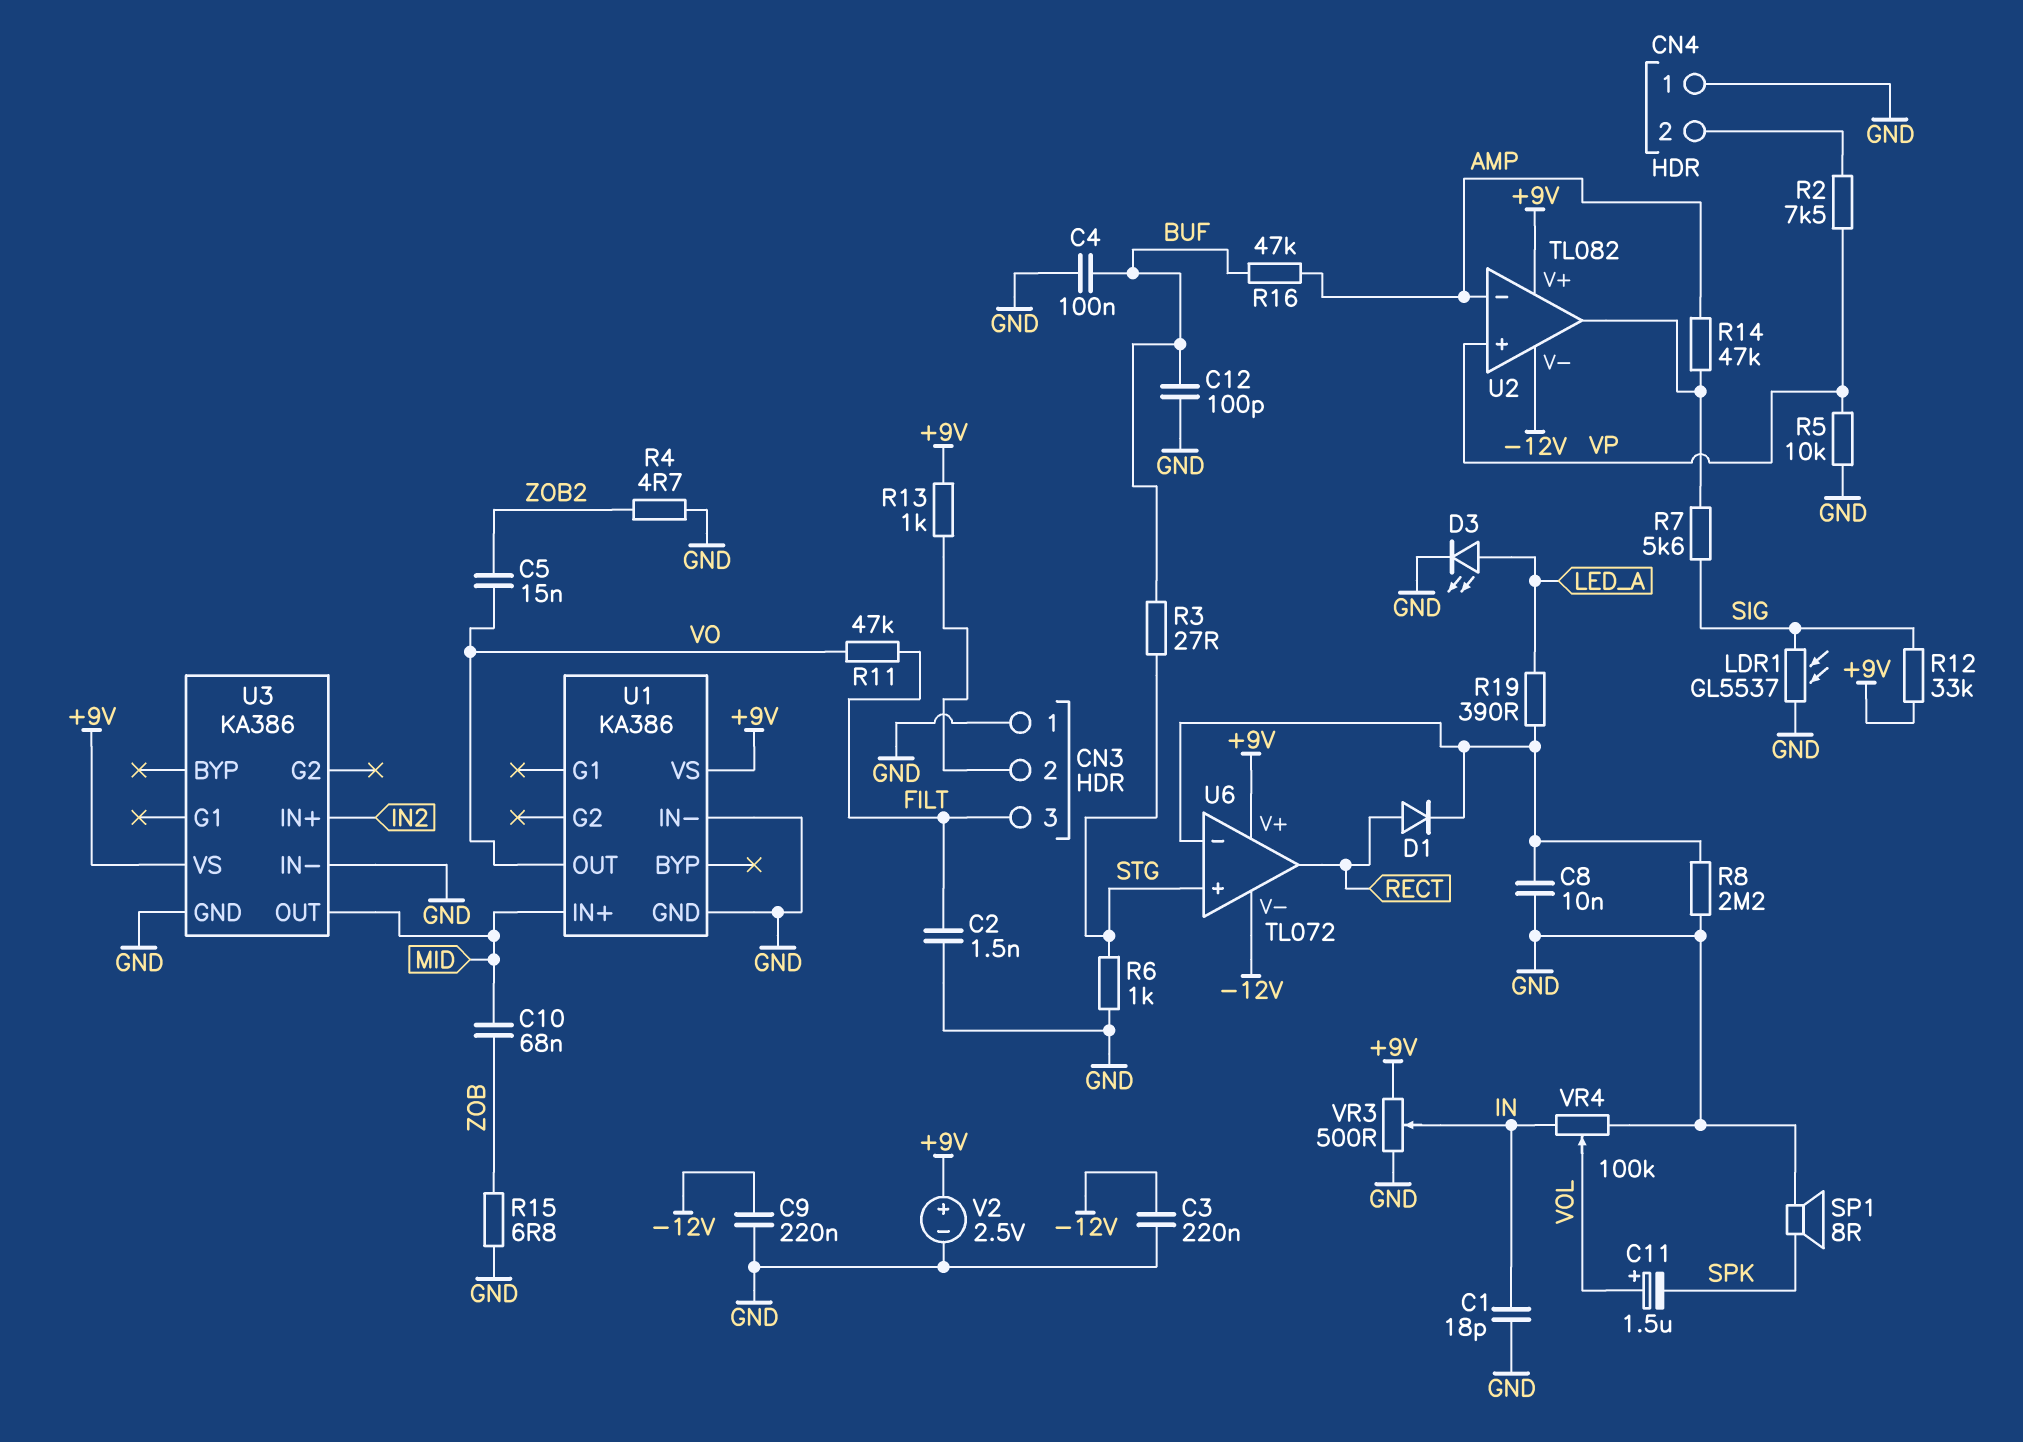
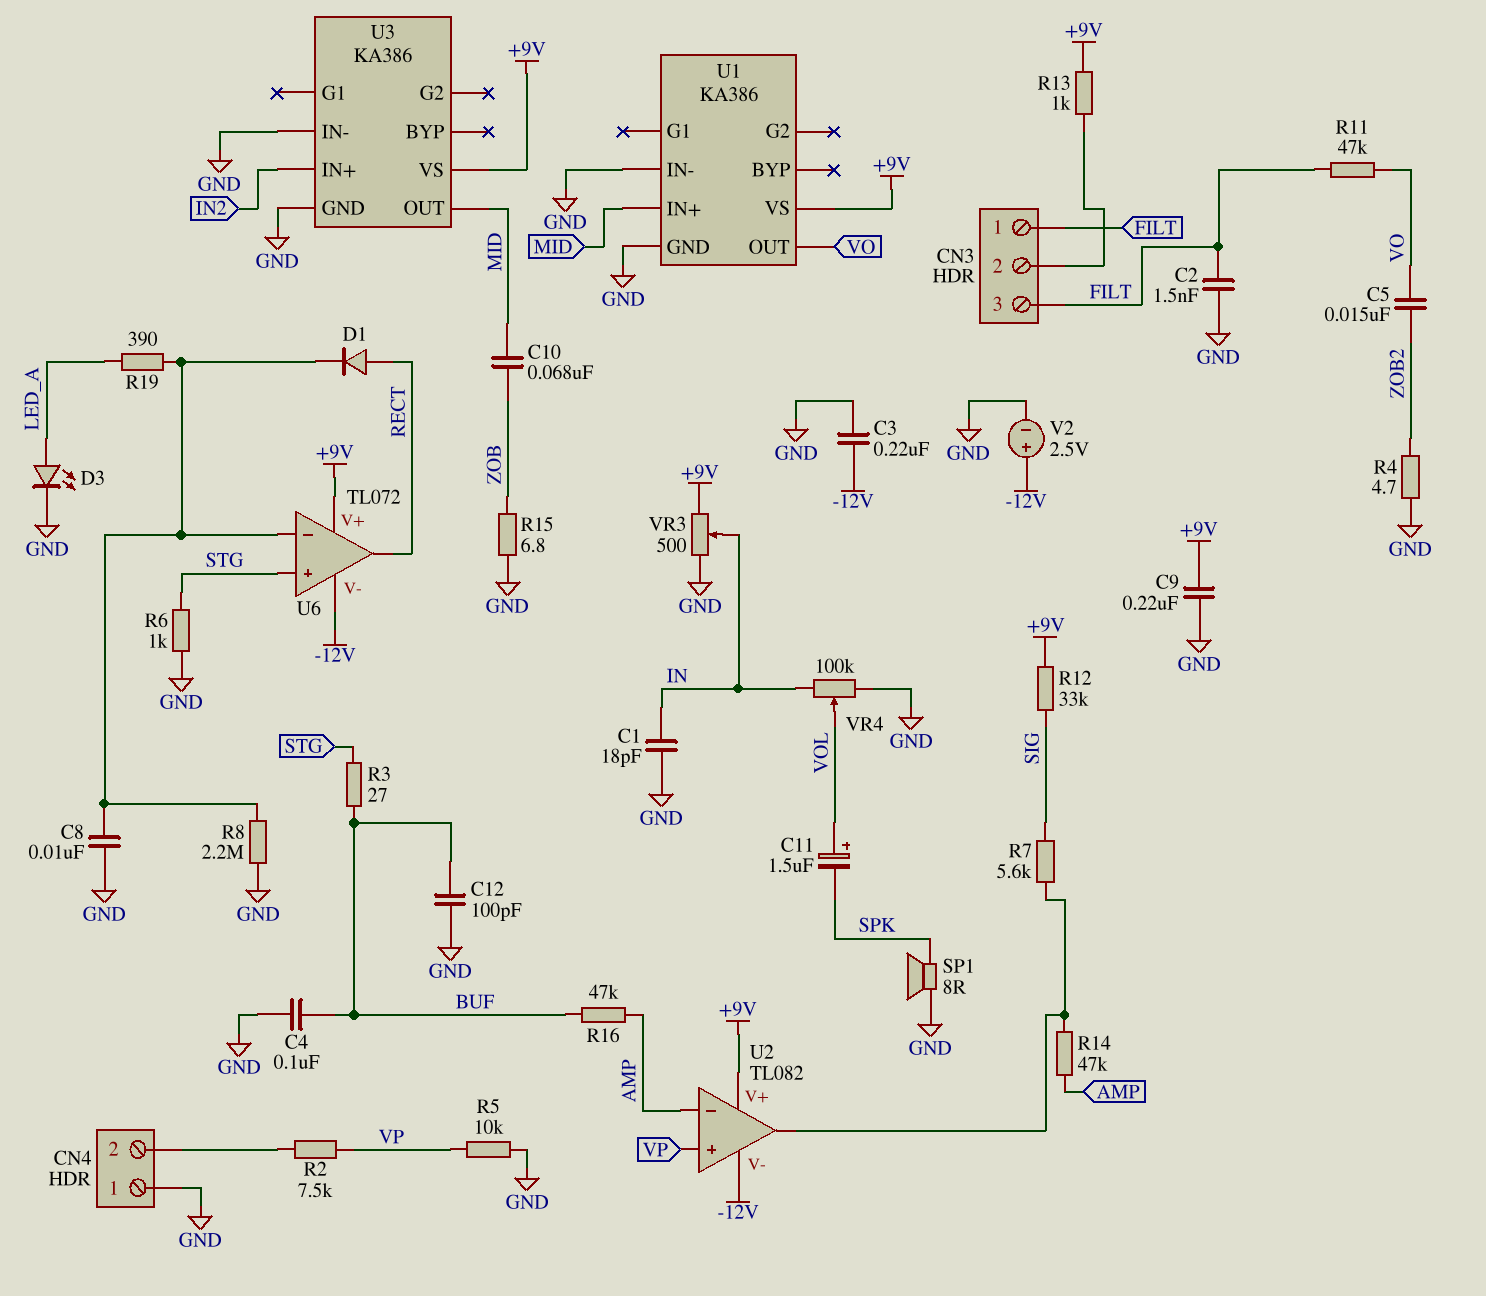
C9: 220nF (-12V, GND) -> 220nF (+9V, GND)
CN3 pin 1: GND -> FILT
LDR1: GL5537 (GND, SIG) -> none
V2: 2.5V (plus +9V, minus GND) -> 2.5V (plus -12V, minus GND)

